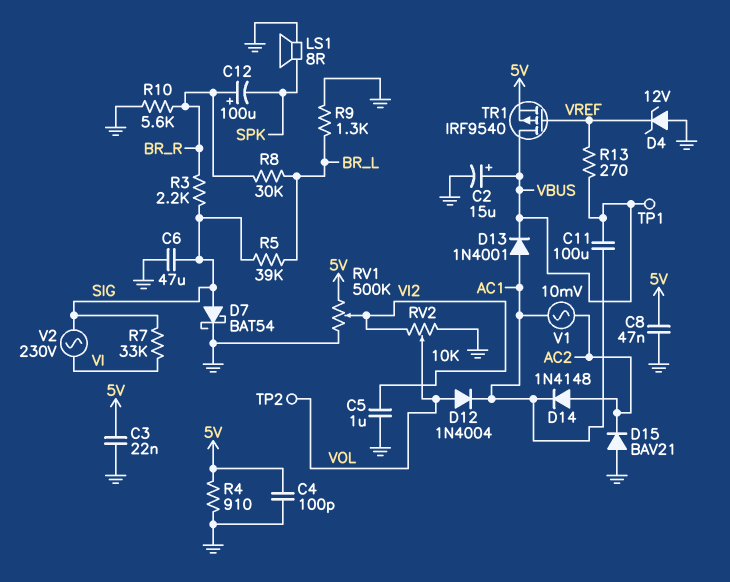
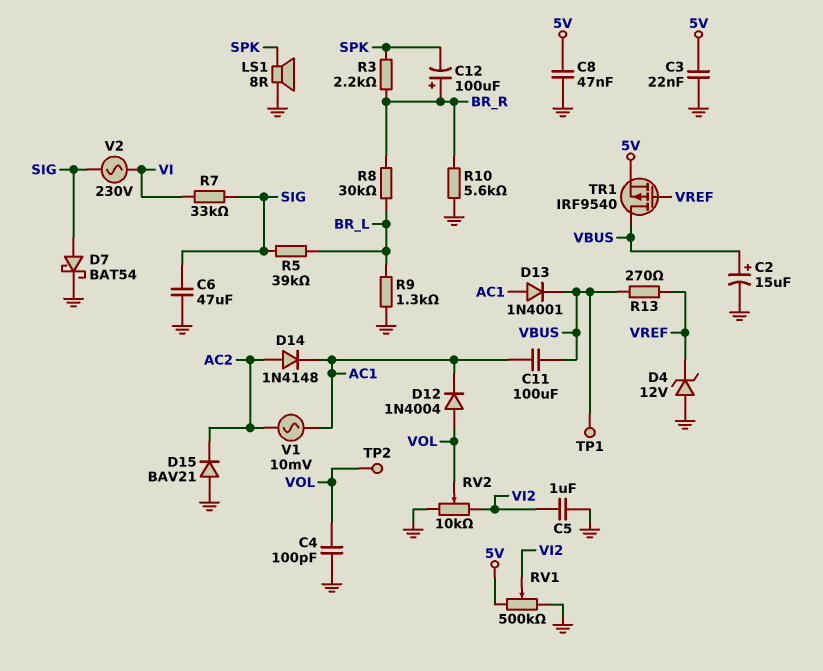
C4: 100pF (5V, GND) -> 100pF (GND, VOL)
R3: 2.2k (BR_R, SIG) -> 2.2k (BR_R, SPK)
R4: 910 (5V, GND) -> none

